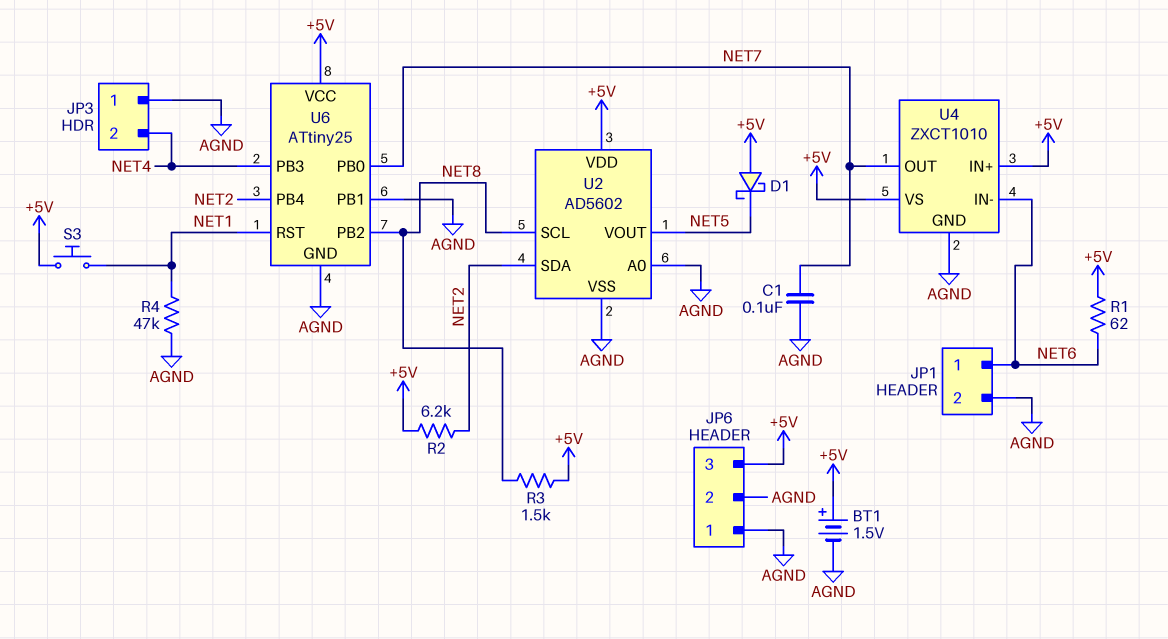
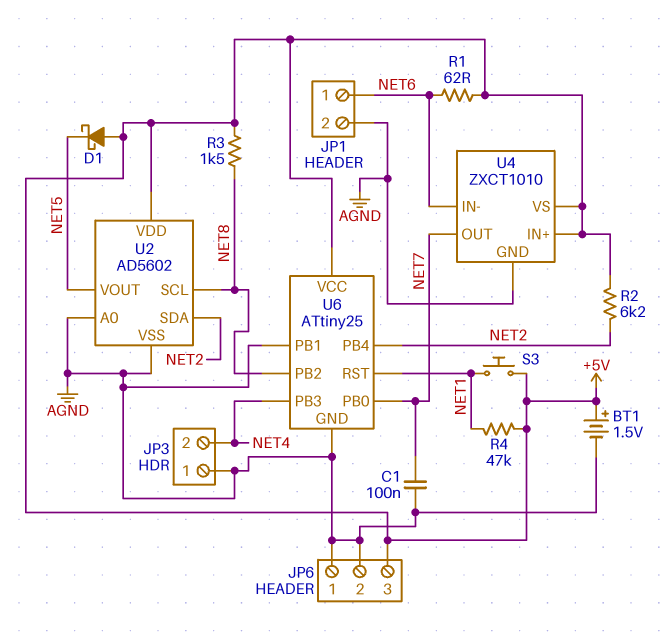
R4: 47k (AGND, NET1) -> 47k (+5V, NET1)

